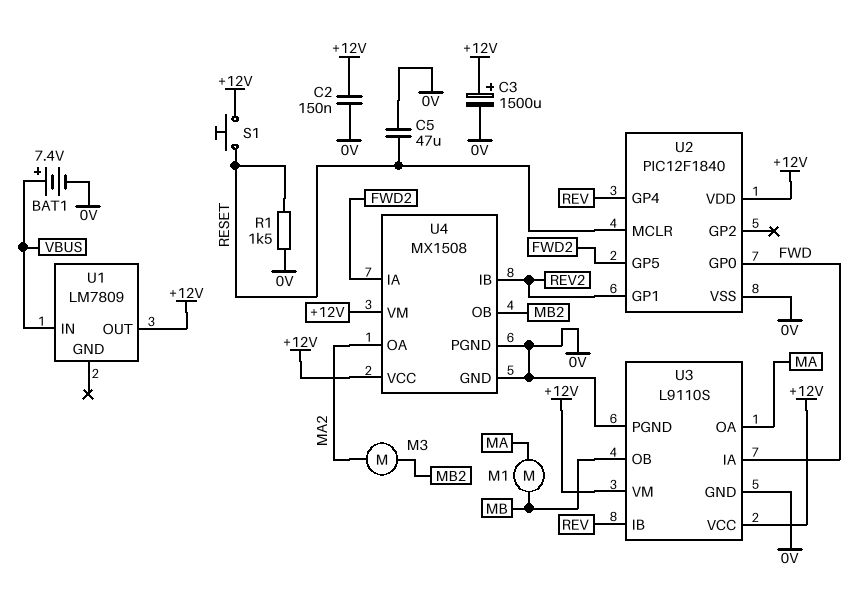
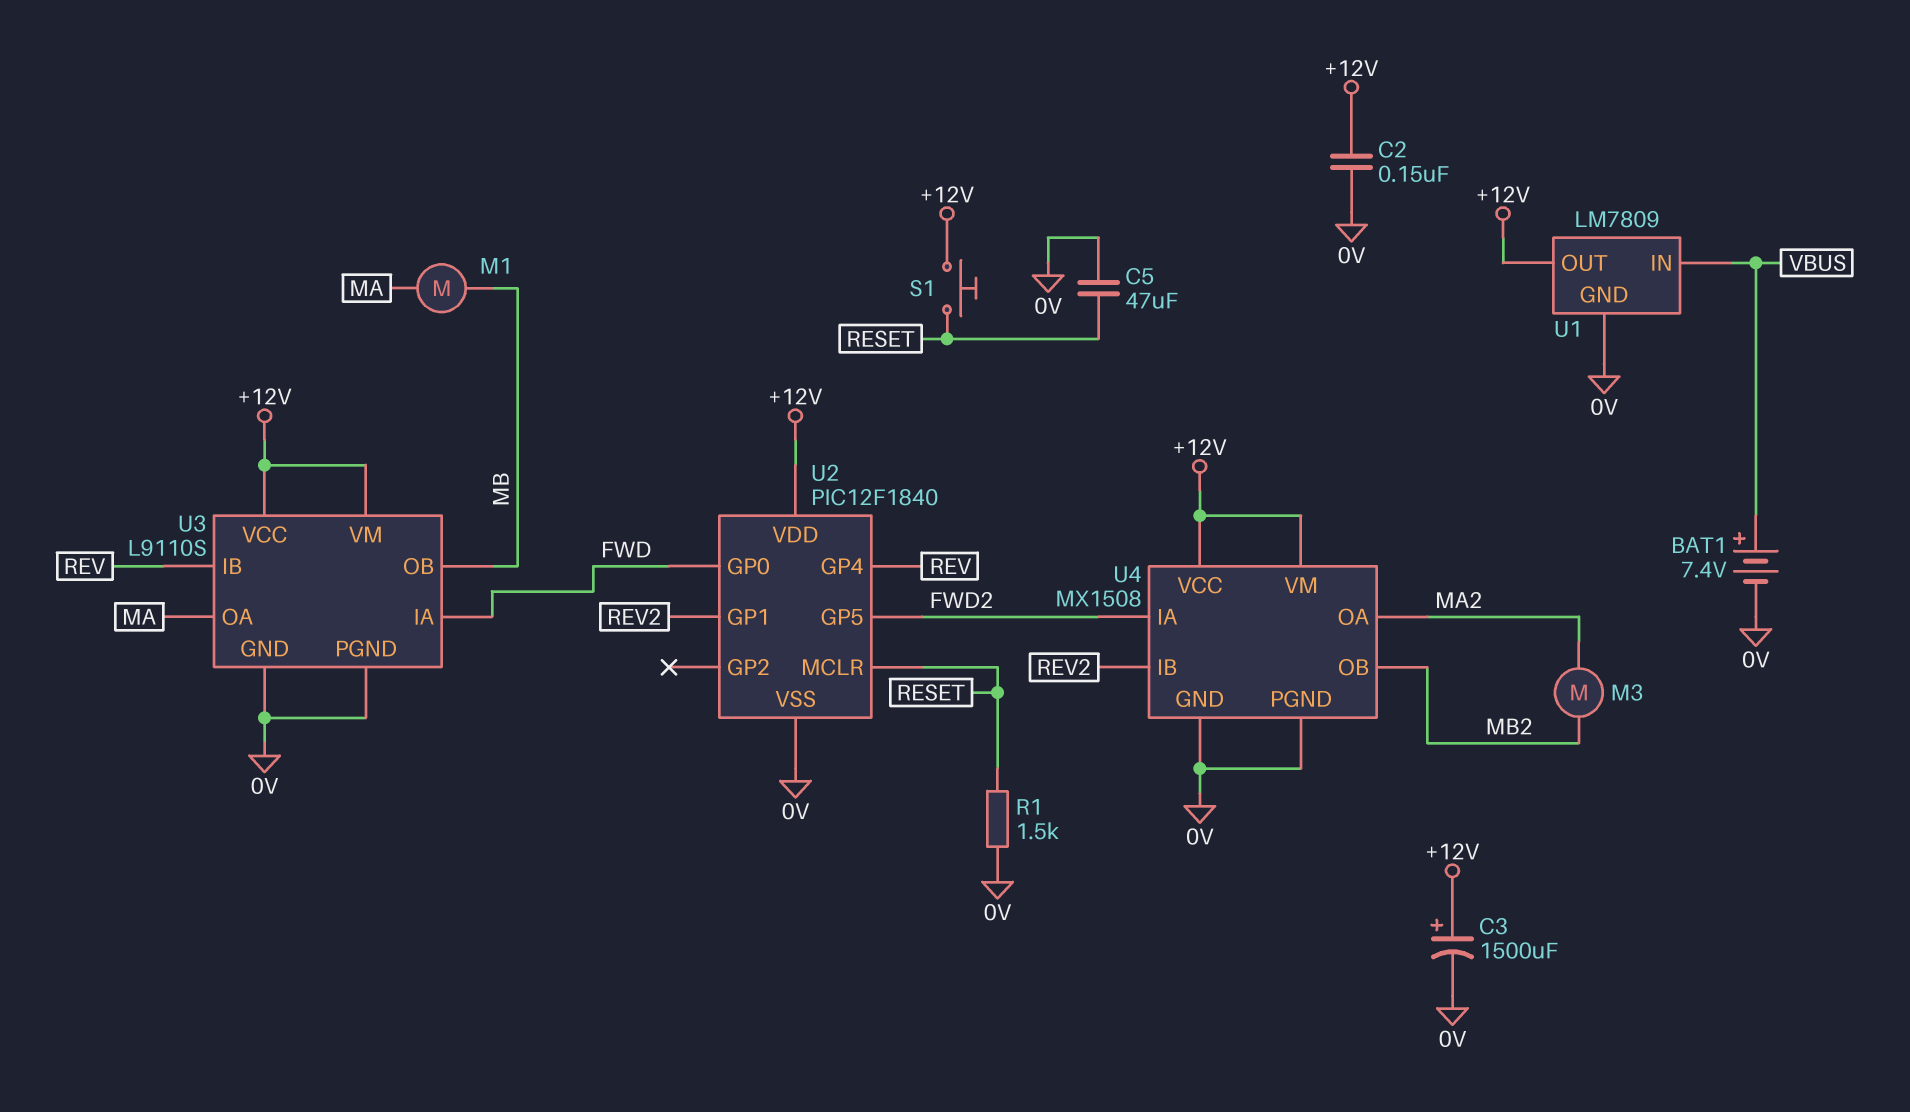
U1 pin GND: none -> 0V

